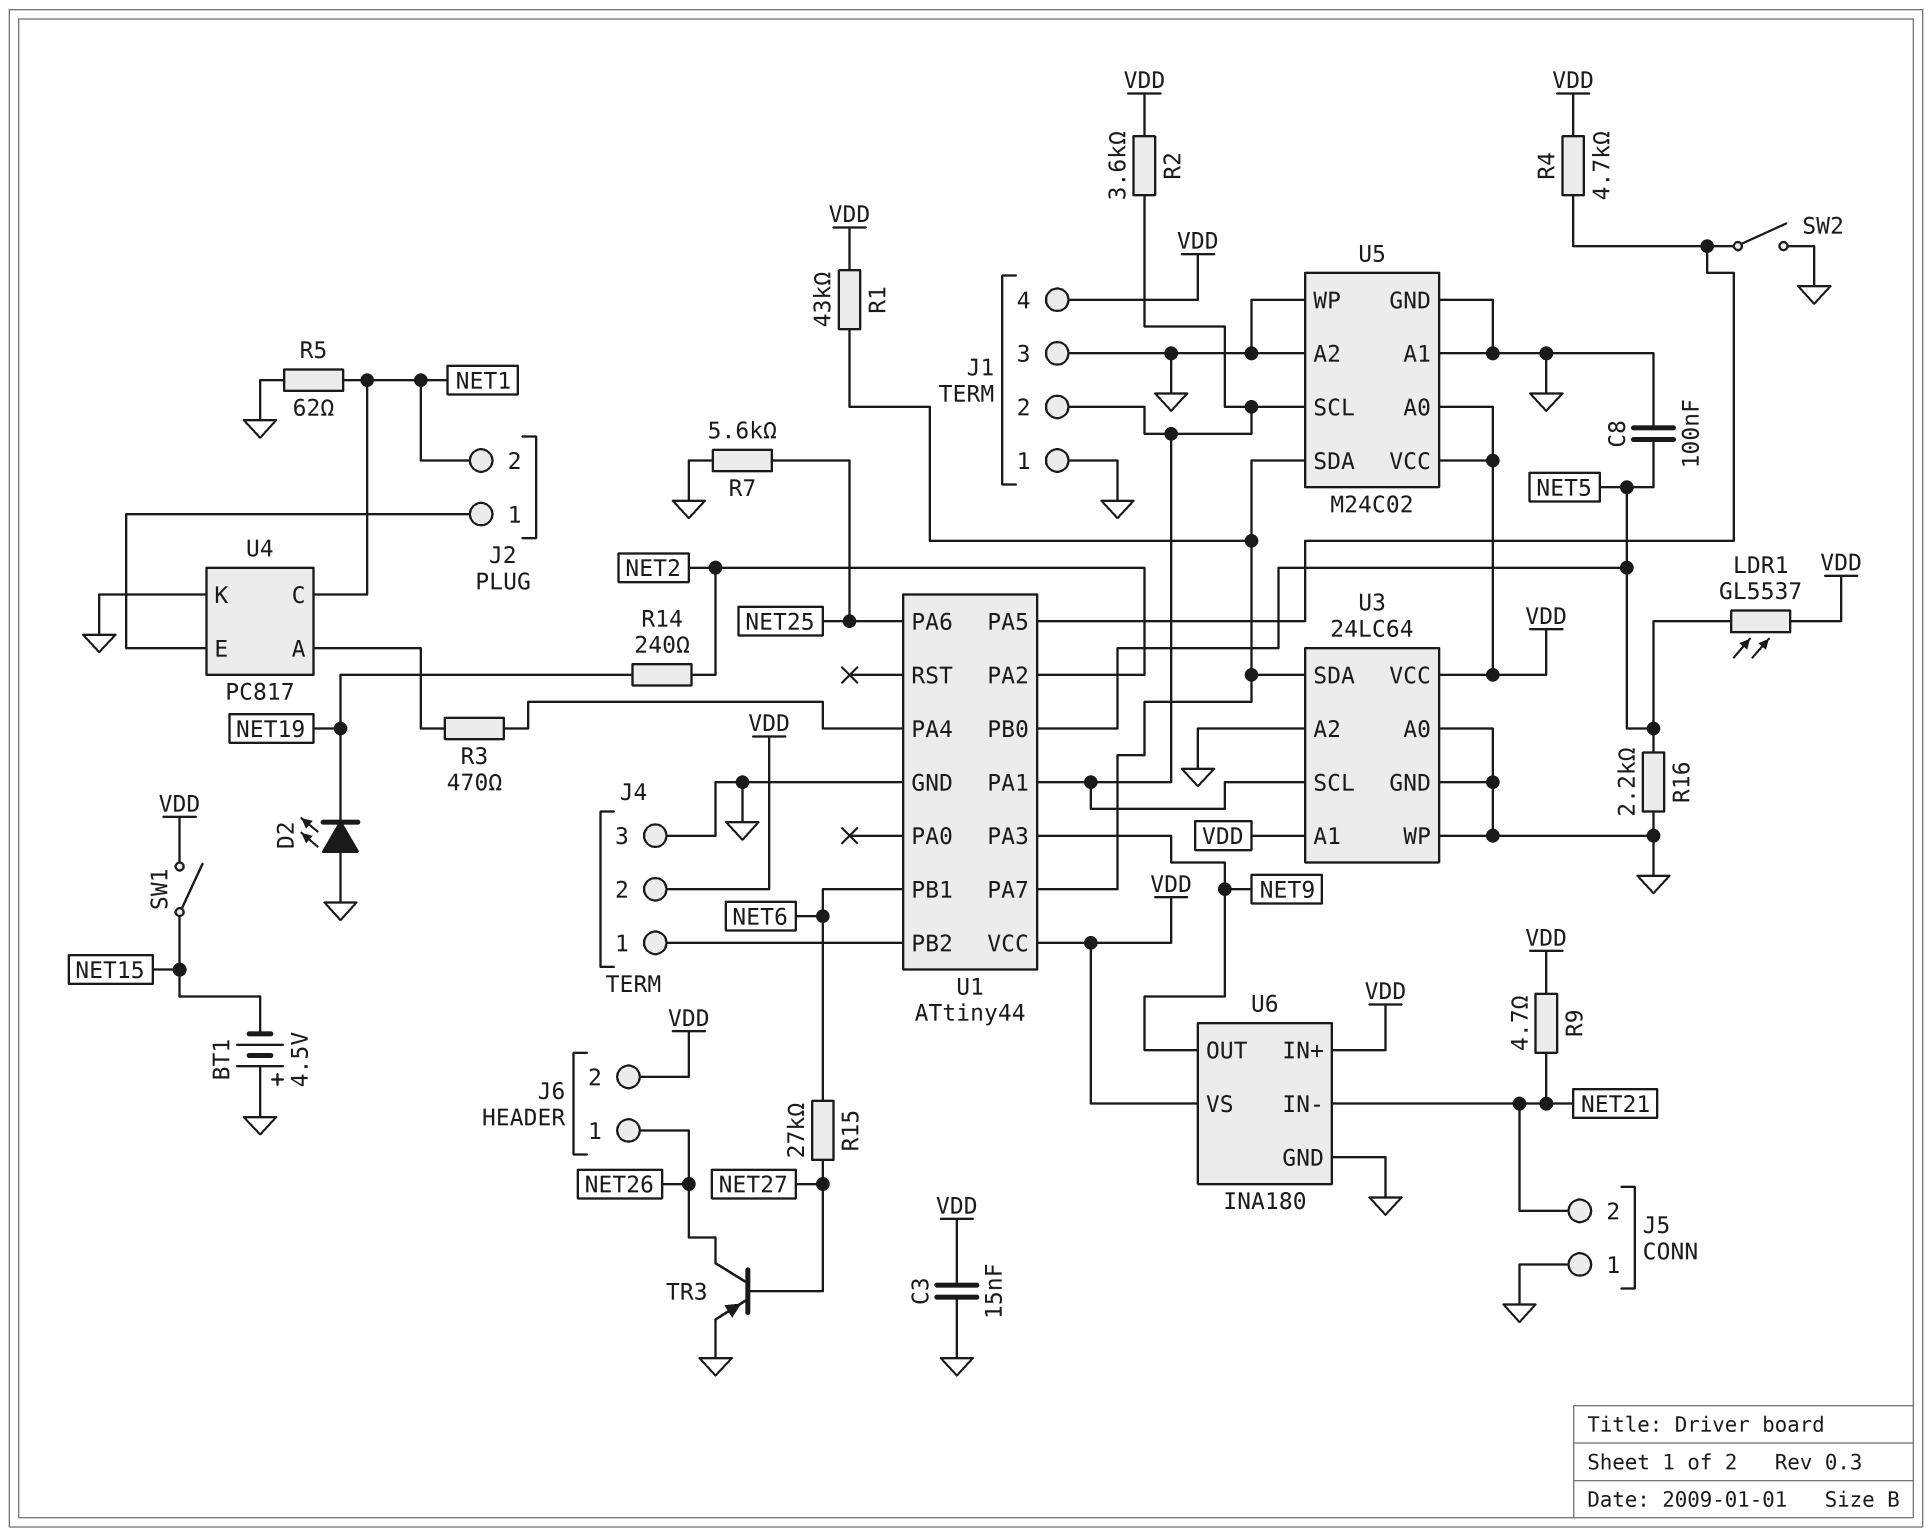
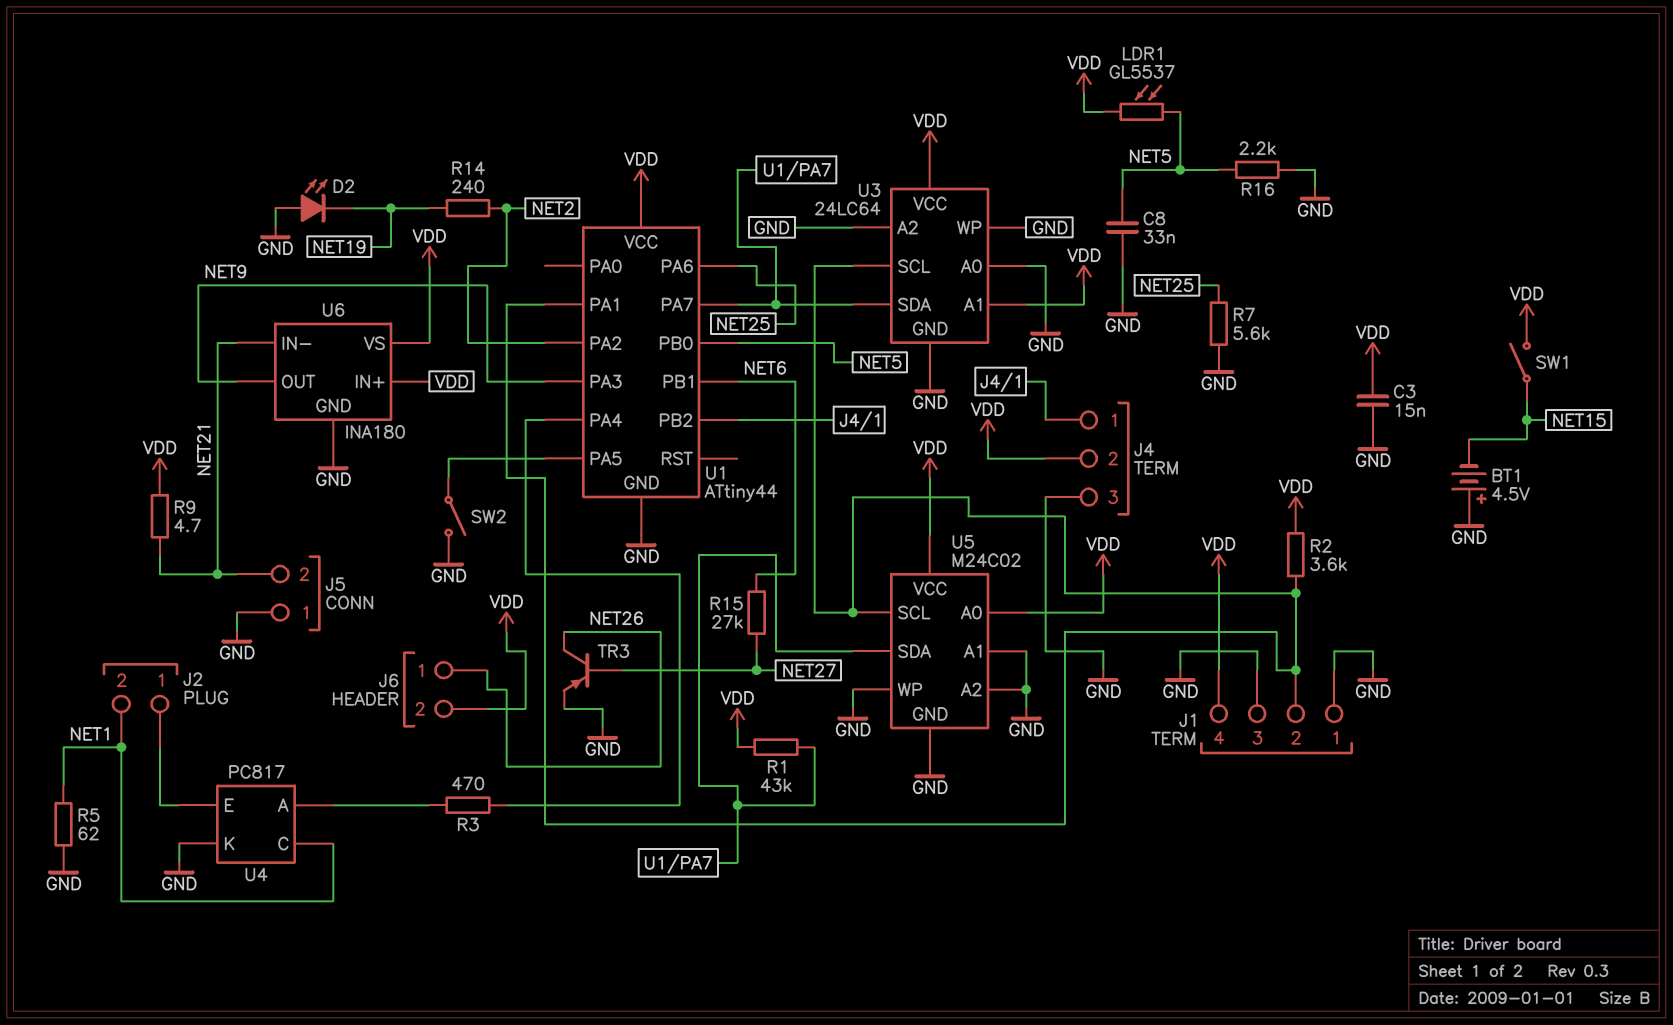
C8: 100nF (GND, NET5) -> 33nF (GND, NET5)
R4: 4.7k (U1/PA5, VDD) -> none

